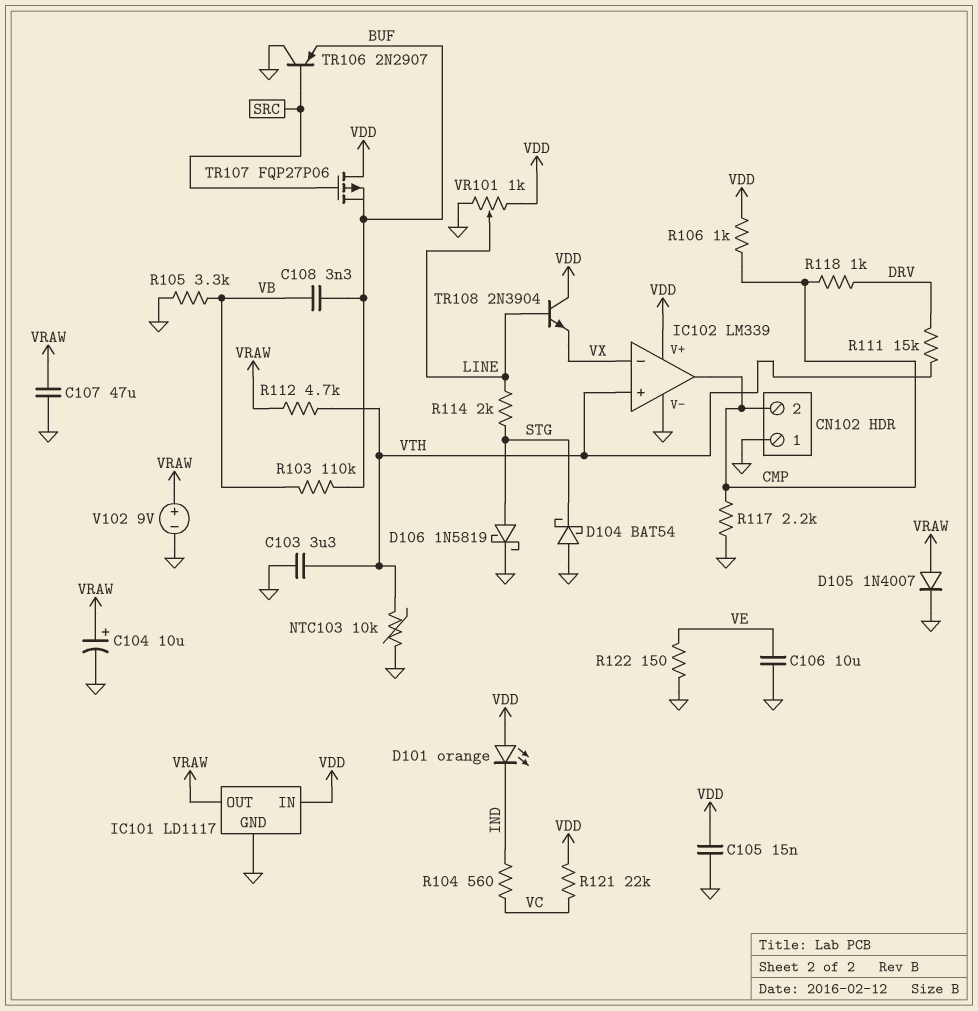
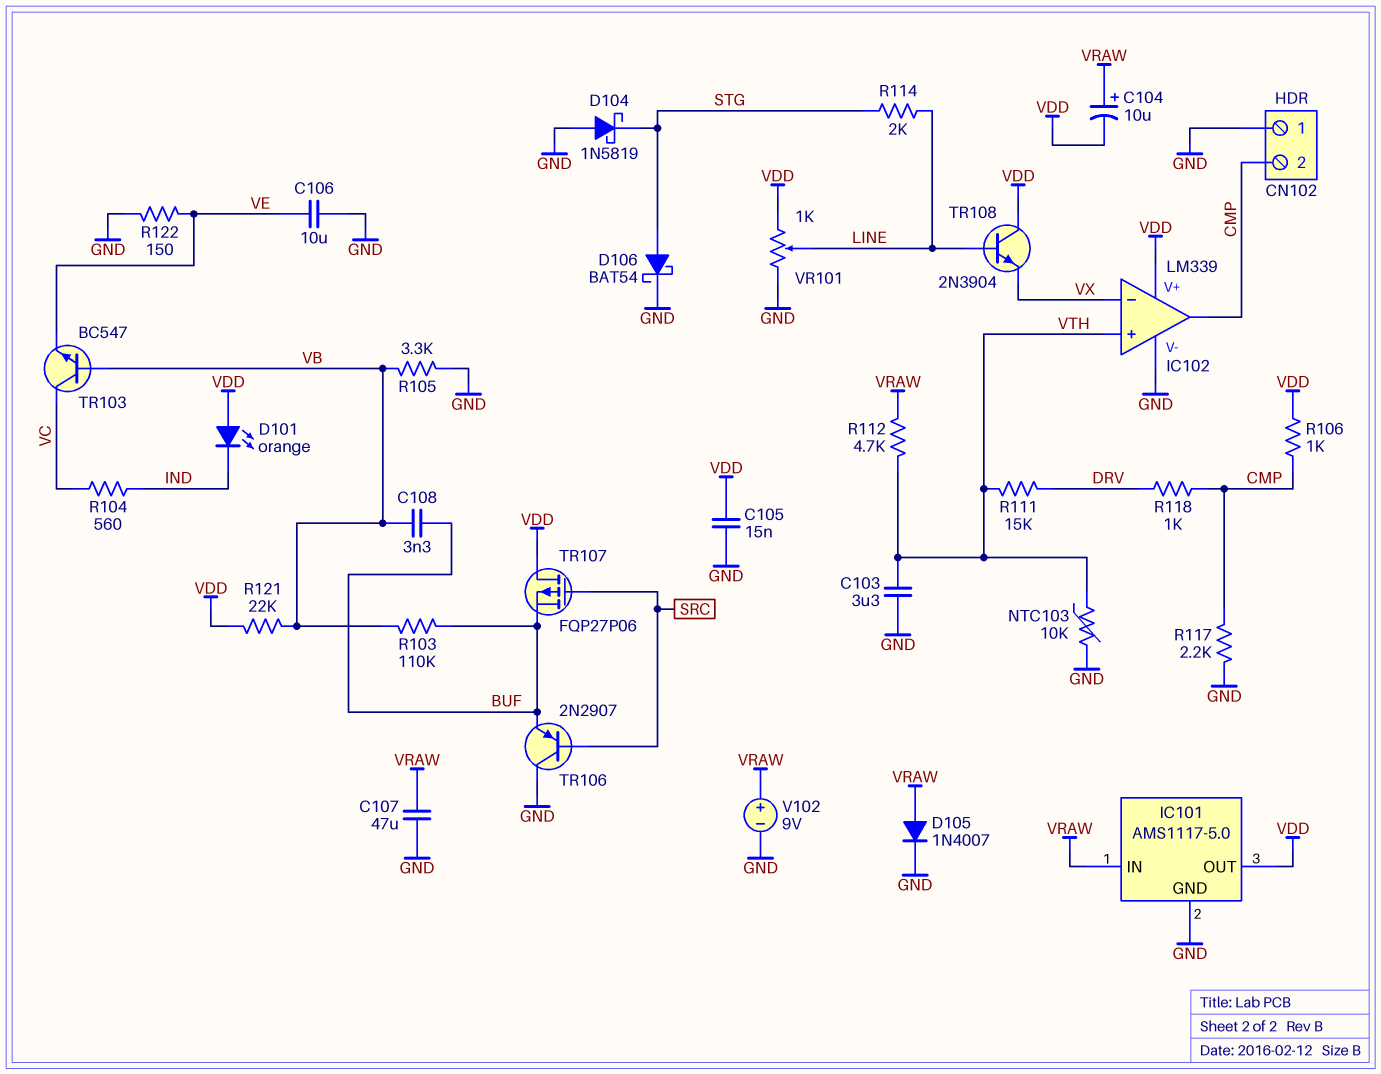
C104: 10uF (plus VRAW, minus GND) -> 10uF (plus VRAW, minus VDD)
D104: schottky BAT54 (A GND, K STG) -> schottky 1N5819 (A GND, K STG)
D106: schottky 1N5819 (A STG, K GND) -> schottky BAT54 (A STG, K GND)
IC101: LD1117 -> AMS1117-5.0
IC101 pin IN: VDD -> VRAW
IC101 pin OUT: VRAW -> VDD
R121: 22k (VC, VDD) -> 22k (VB, VDD)
TR103: none -> NPN BC547 (B VB, C VC, E VE)

